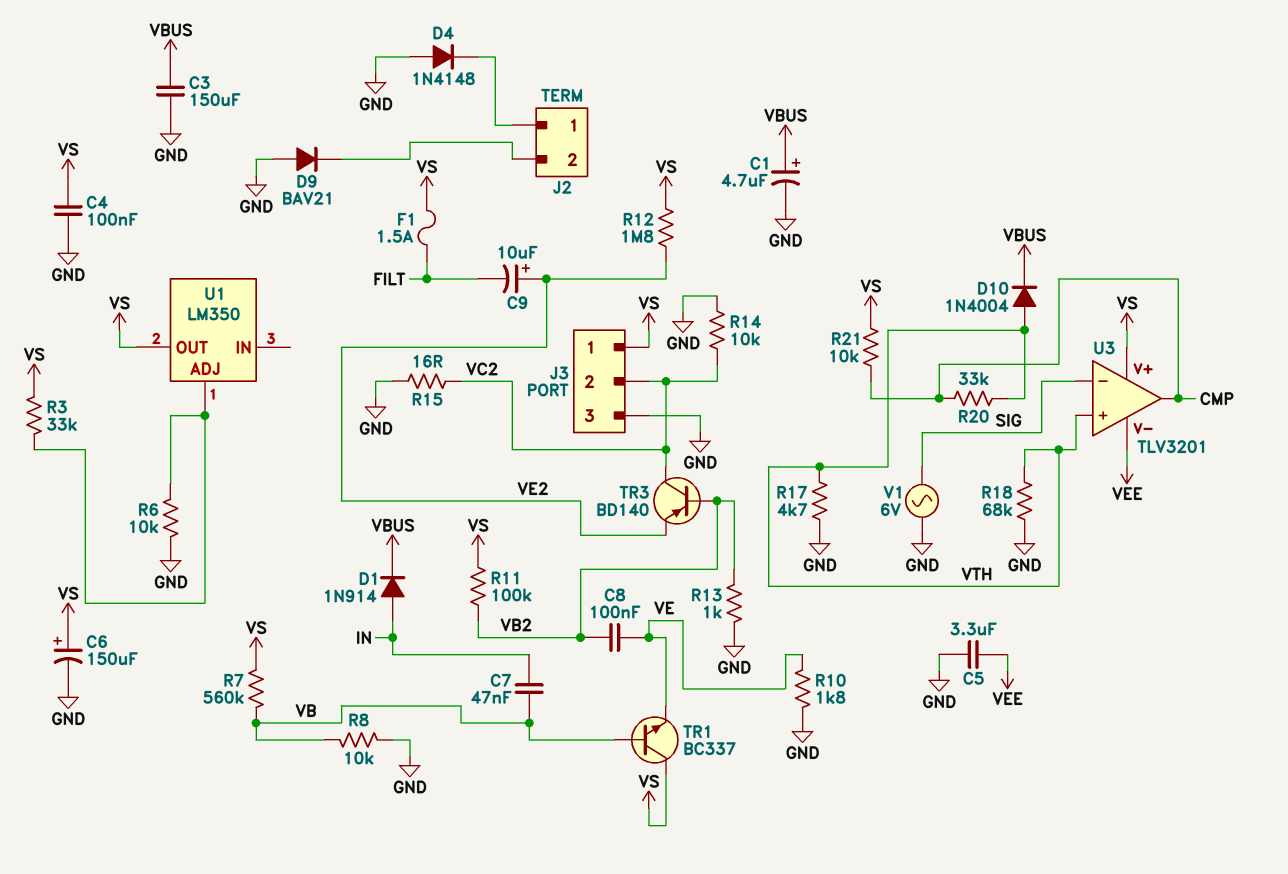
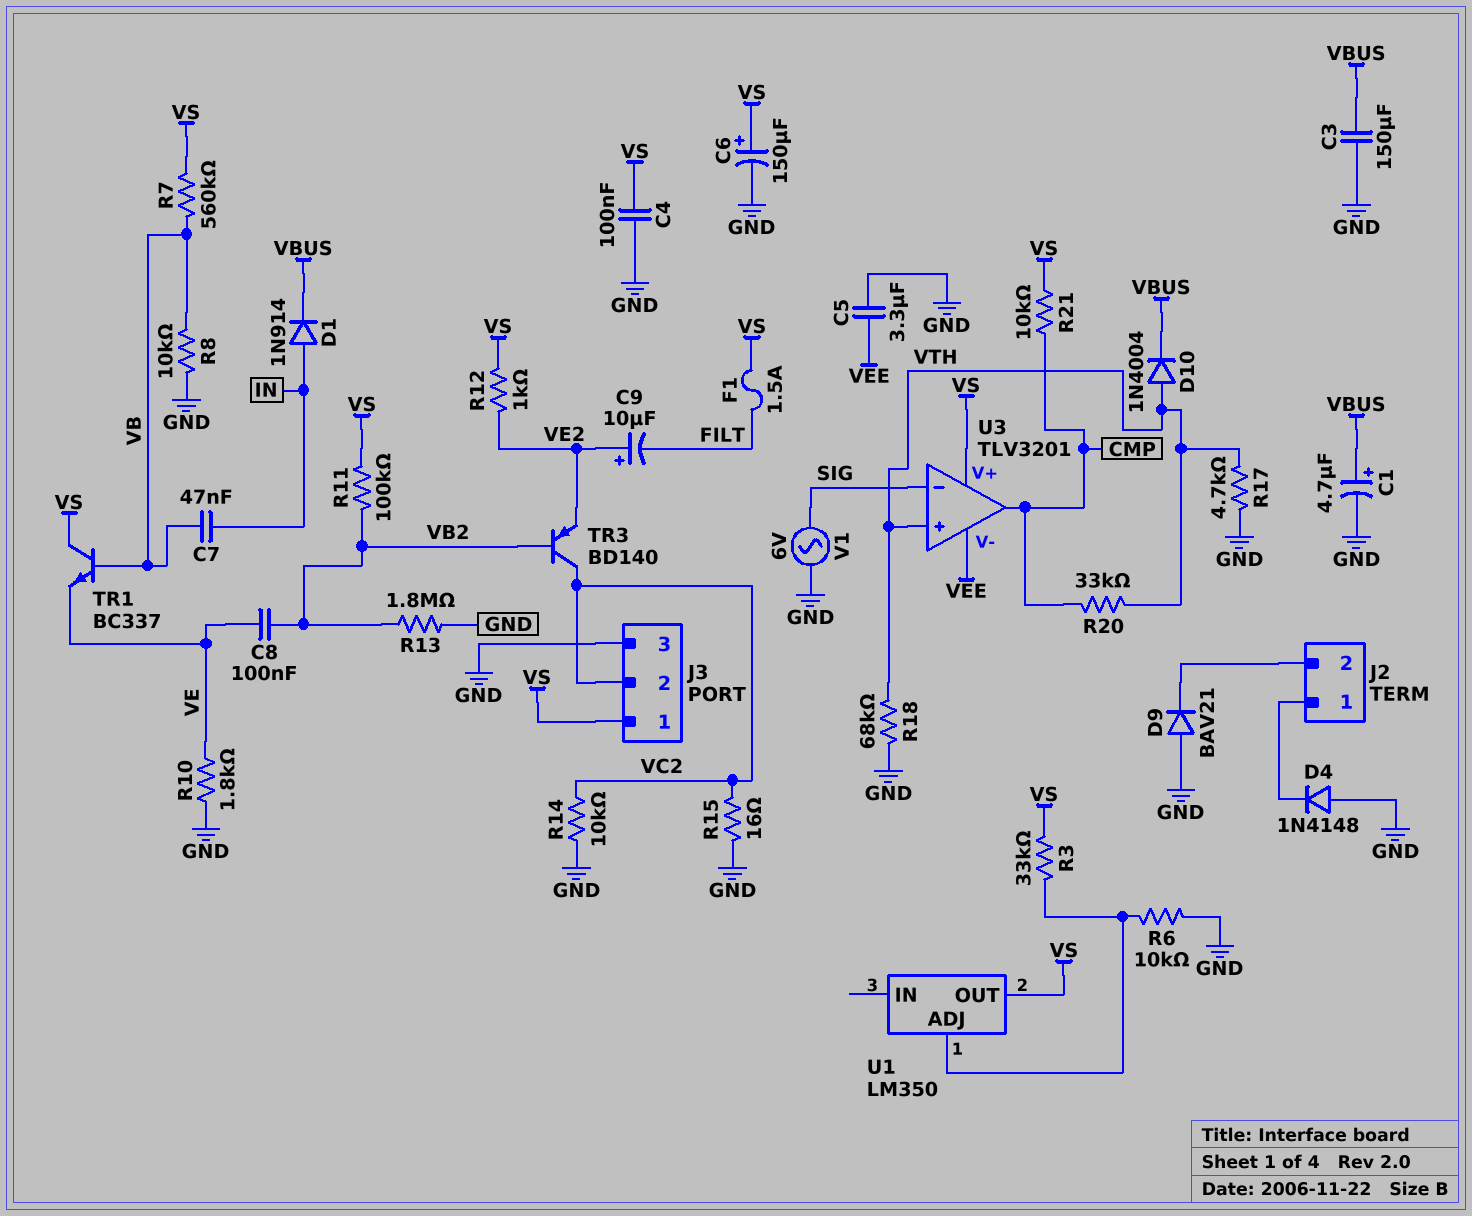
R12: 1.8M (VE2, VS) -> 1k (VE2, VS)
R13: 1k (GND, VB2) -> 1.8M (GND, VB2)

